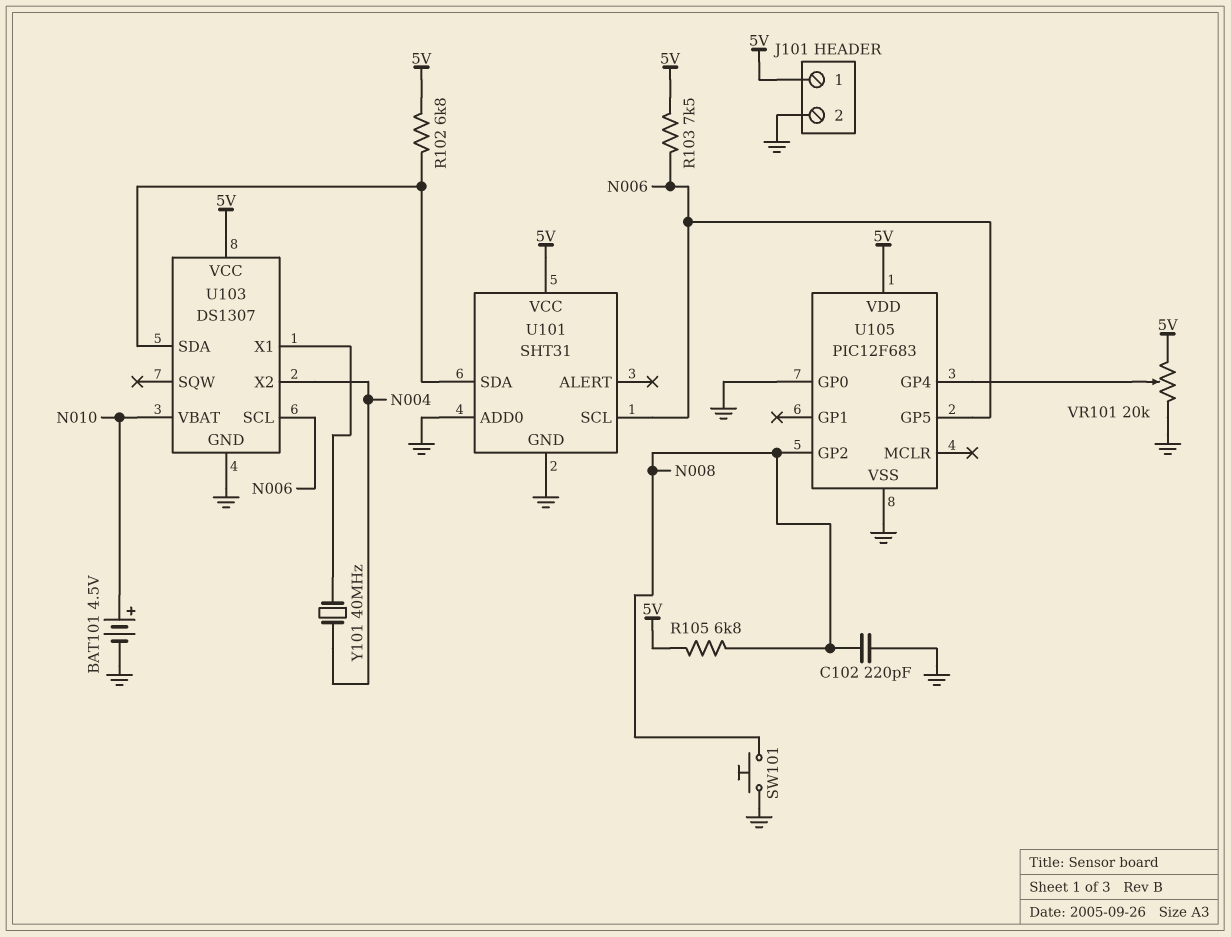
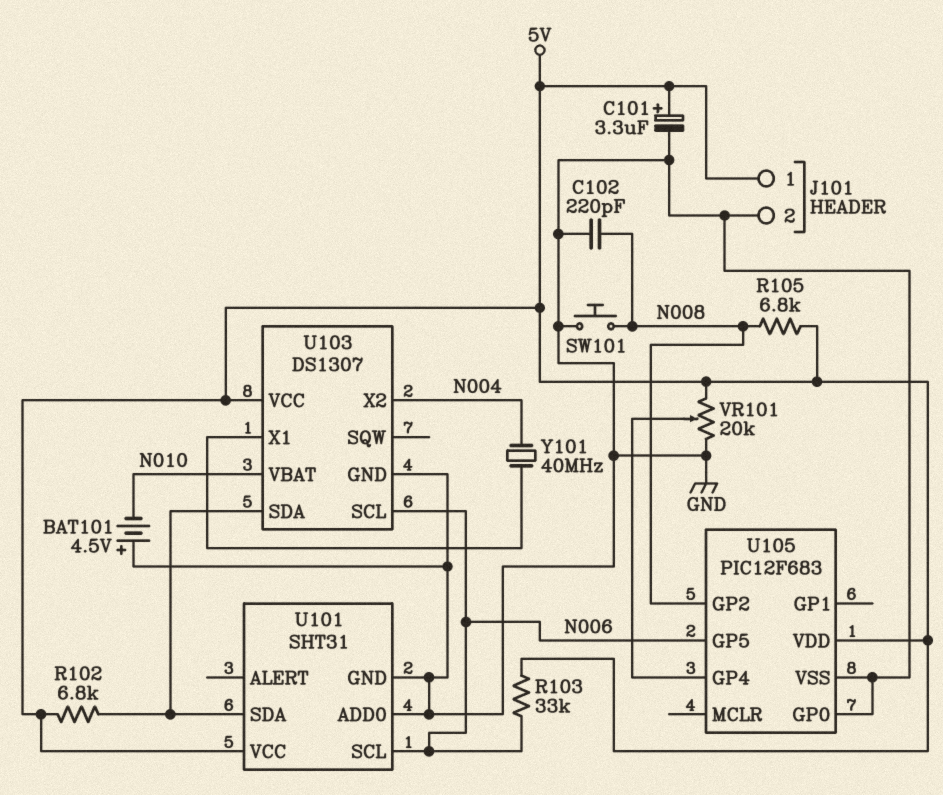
BAT101: 4.5V (plus N010, minus GND) -> 4.5V (plus GND, minus N010)
C101: none -> 3.3uF (plus 5V, minus GND)
R103: 7.5k (5V, N006) -> 33k (5V, N006)

